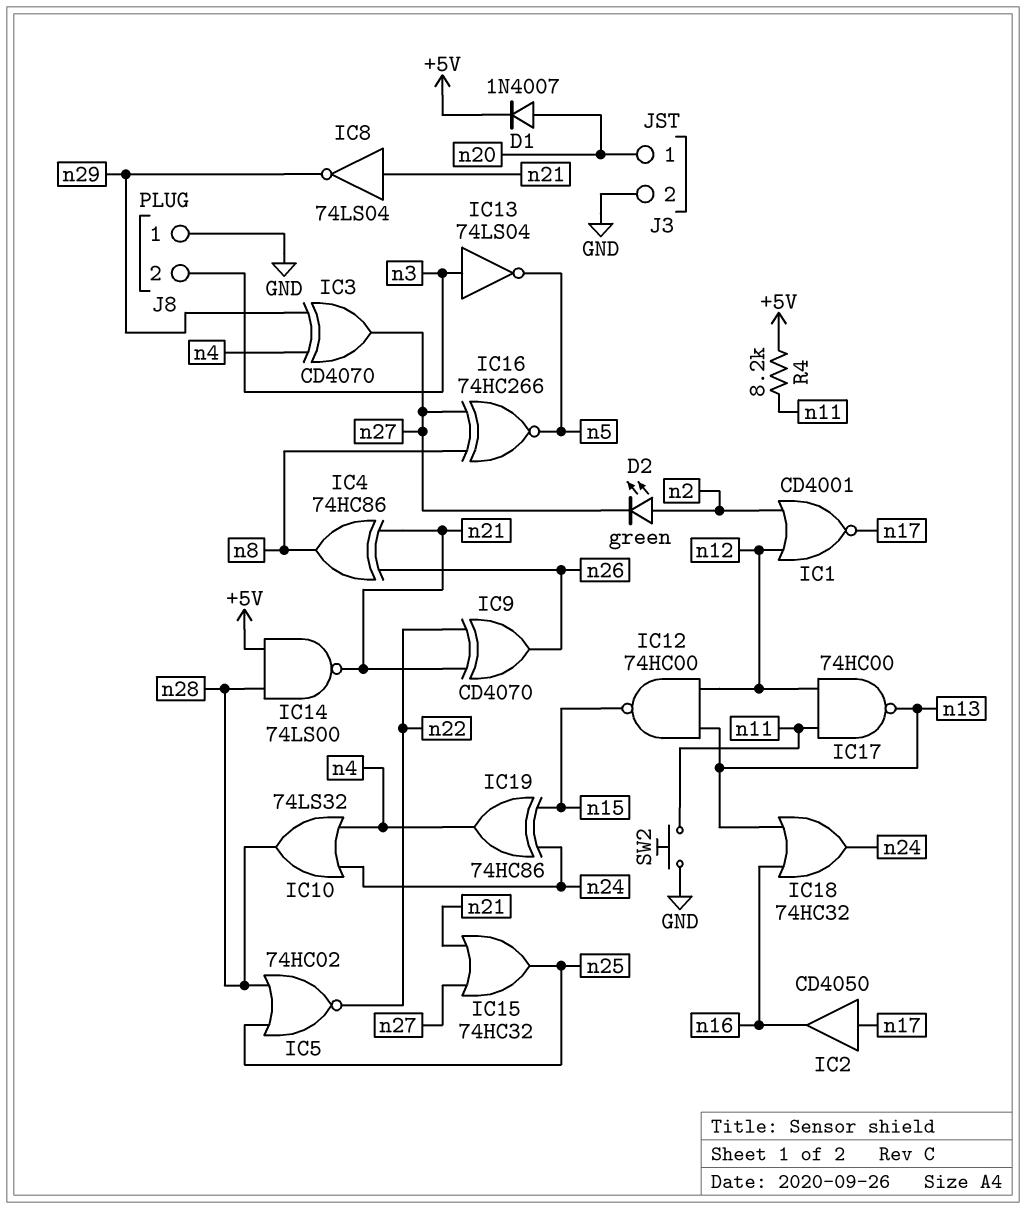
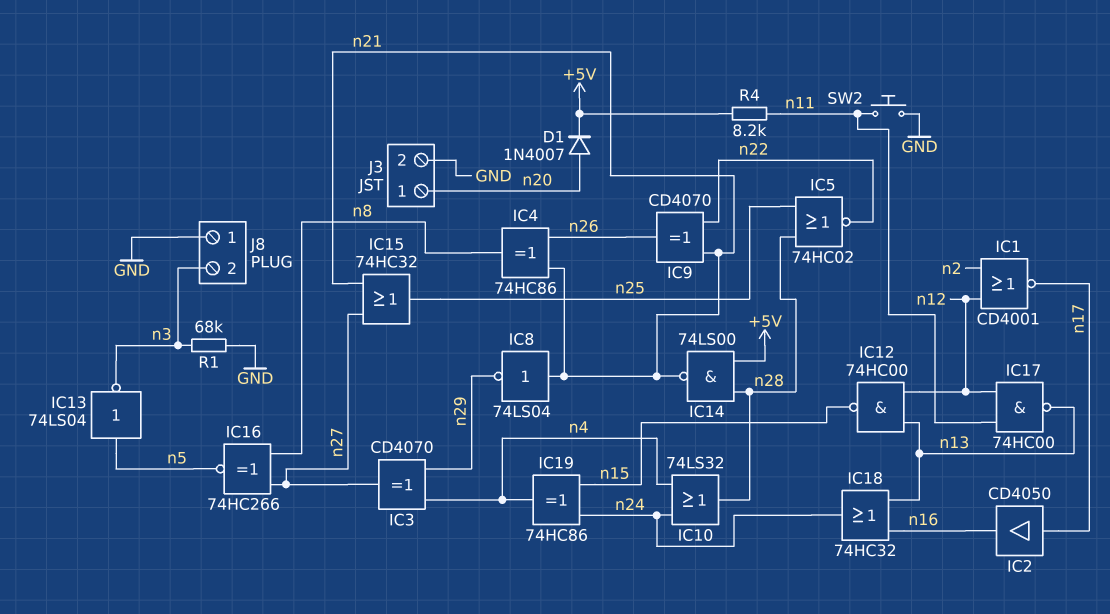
D2: LED green (A n2, K n27) -> none
IC13: NOT 74LS04 (in n3, out n5) -> NOT 74LS04 (in n5, out n3)
R1: none -> 68k (GND, n3)

